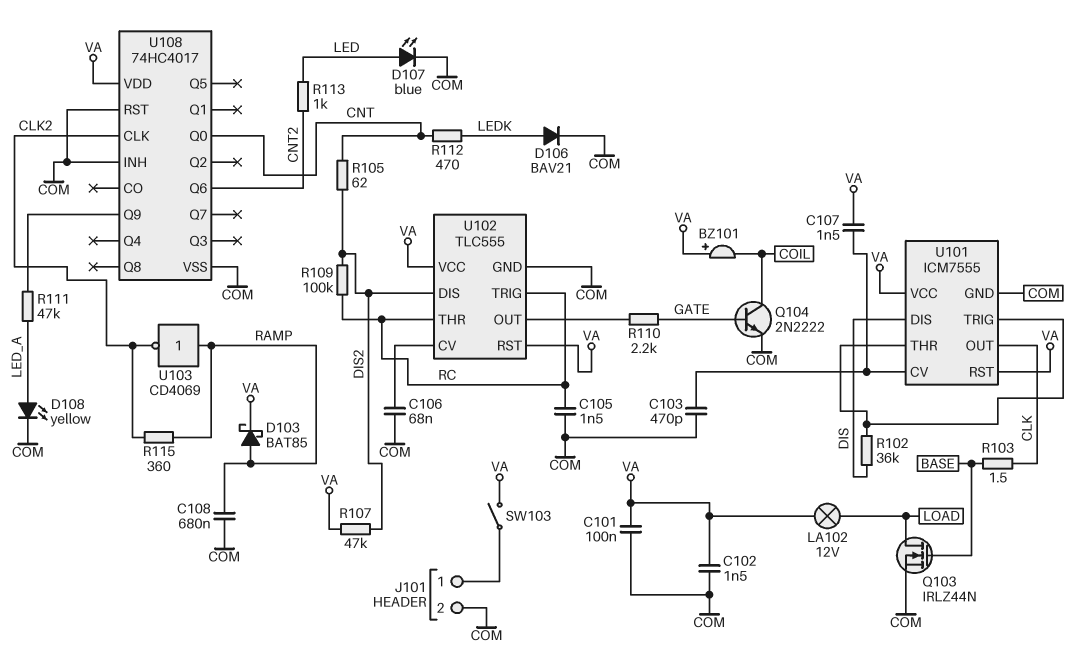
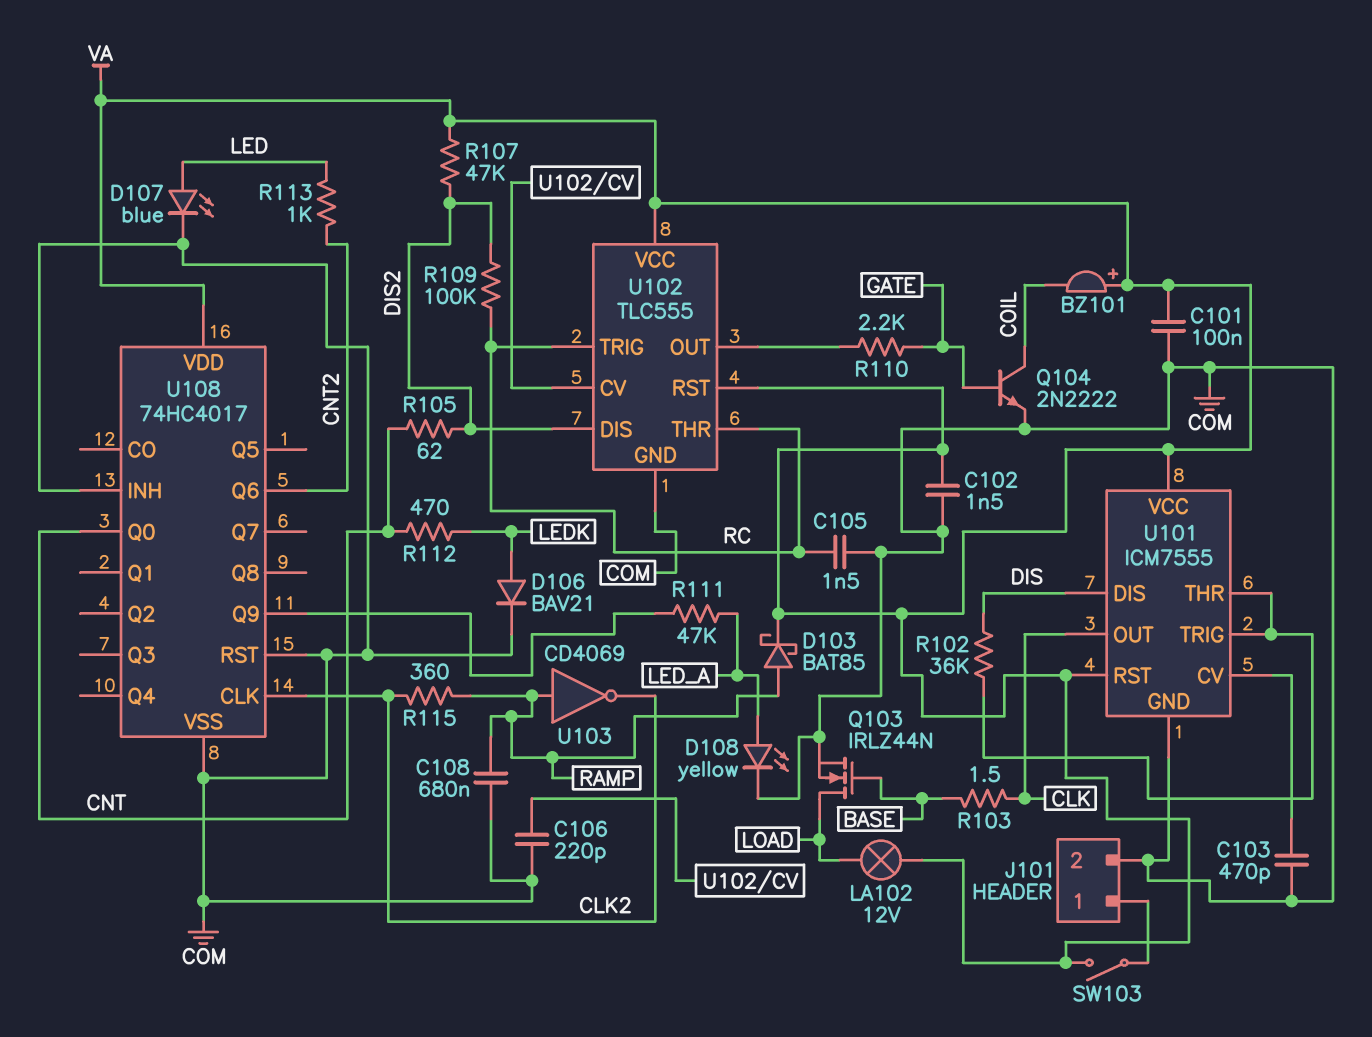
C106: 68nF (COM, U102/CV) -> 220pF (COM, U102/CV)
C107: 1.5nF (U101/CV, VA) -> none

